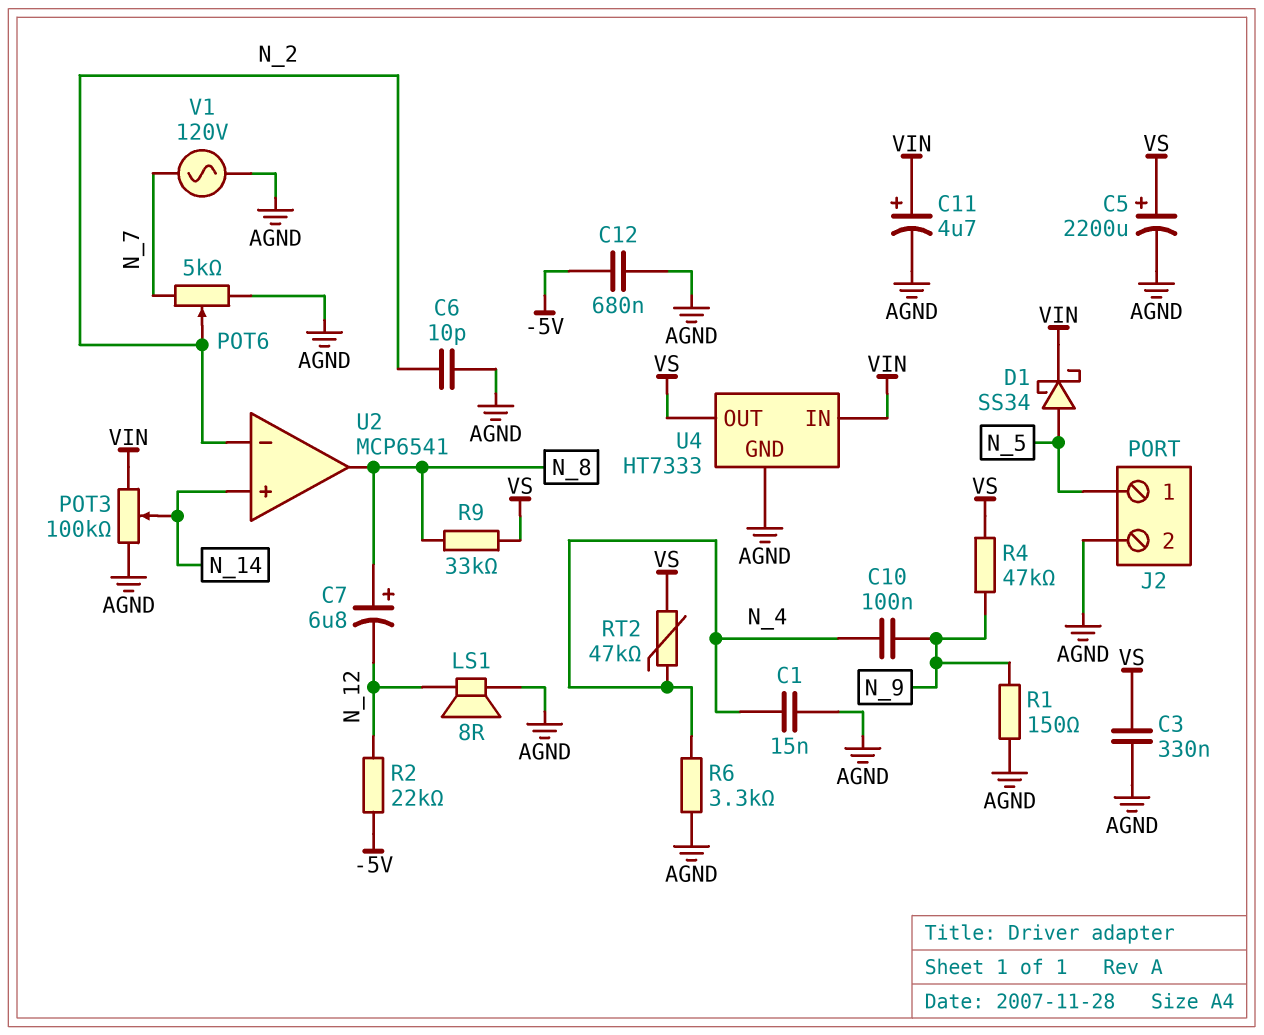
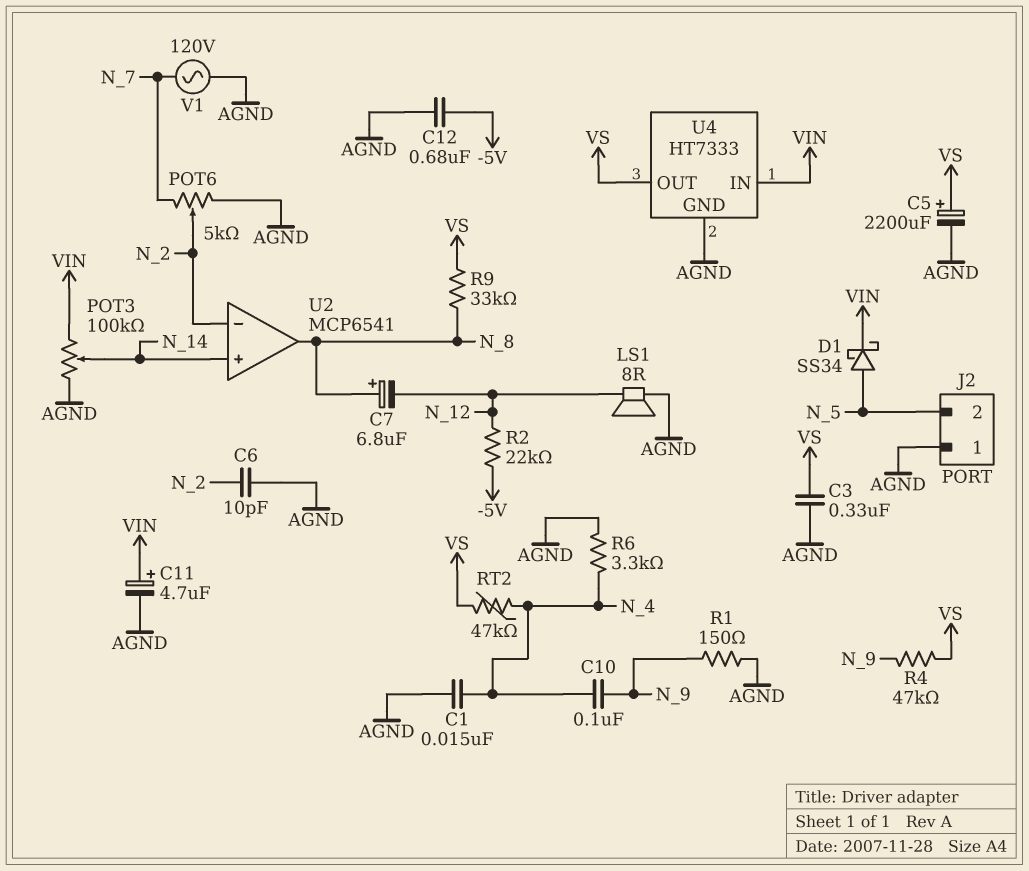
J2 pin 1: N_5 -> AGND
J2 pin 2: AGND -> N_5

